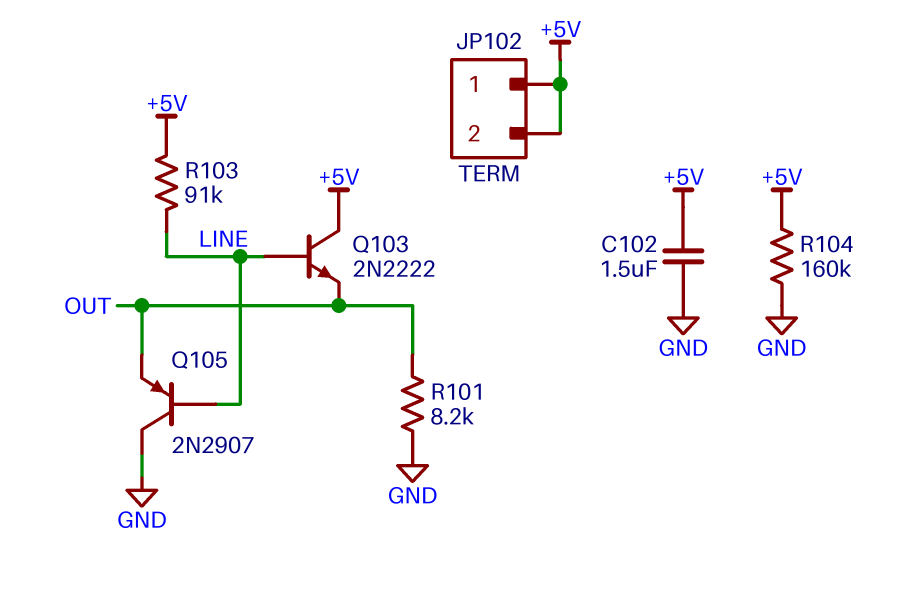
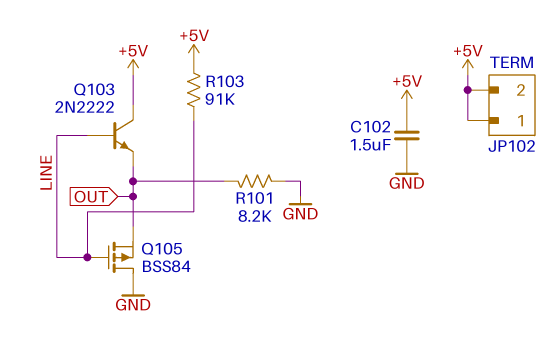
Q105: PNP 2N2907 (B LINE, C GND, E OUT) -> PMOS BSS84 (G LINE, D GND, S OUT)
R104: 160k (+5V, GND) -> none

